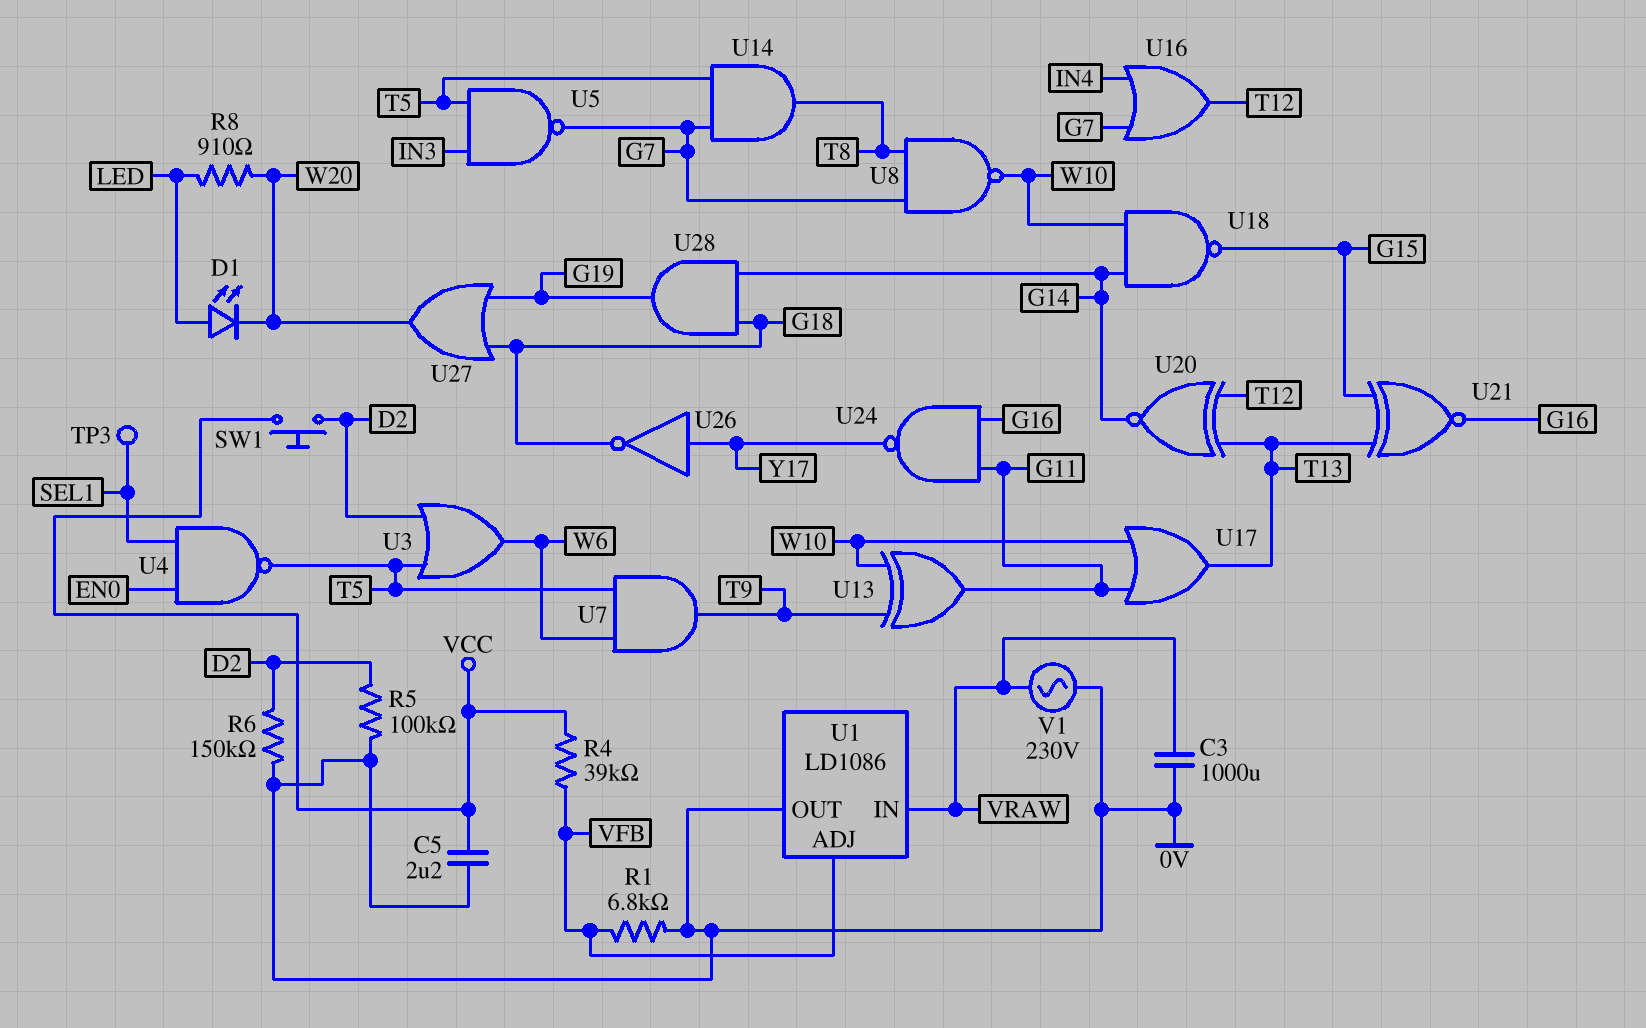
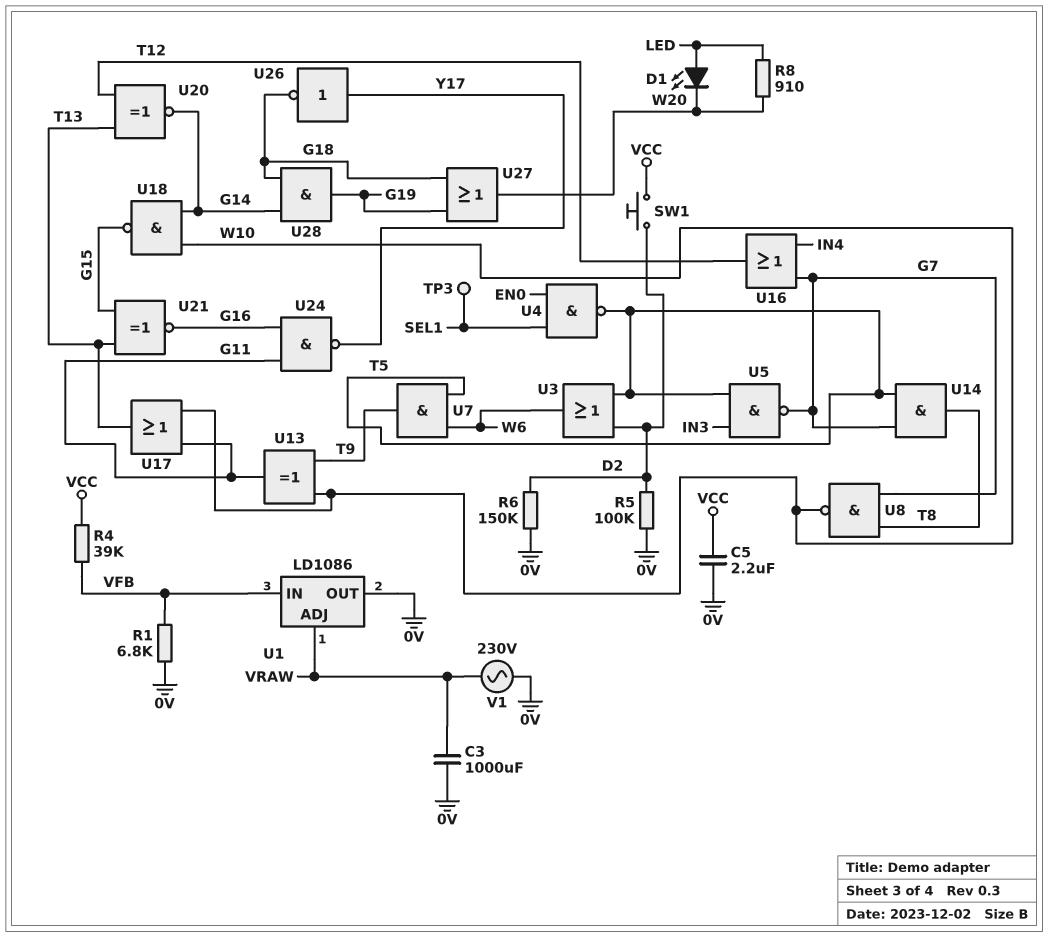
U1 pin ADJ: VFB -> VRAW
U1 pin IN: VRAW -> VFB

